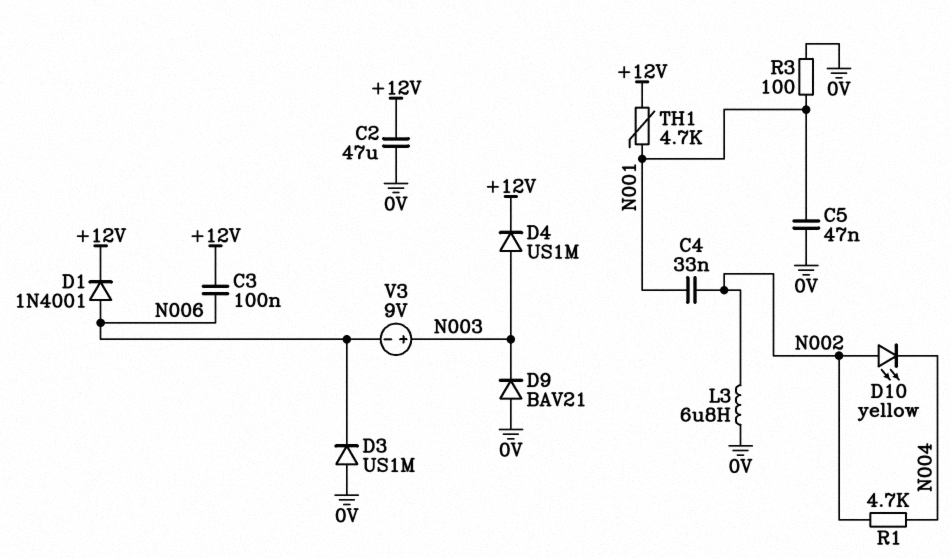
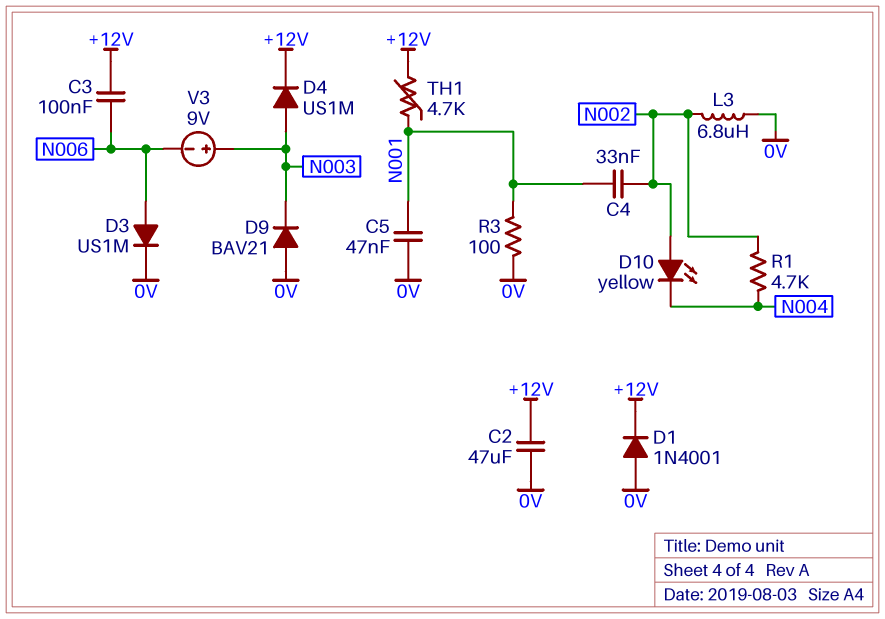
D1: diode 1N4001 (A N006, K +12V) -> diode 1N4001 (A 0V, K +12V)
D3: diode US1M (A 0V, K N006) -> diode US1M (A N006, K 0V)

